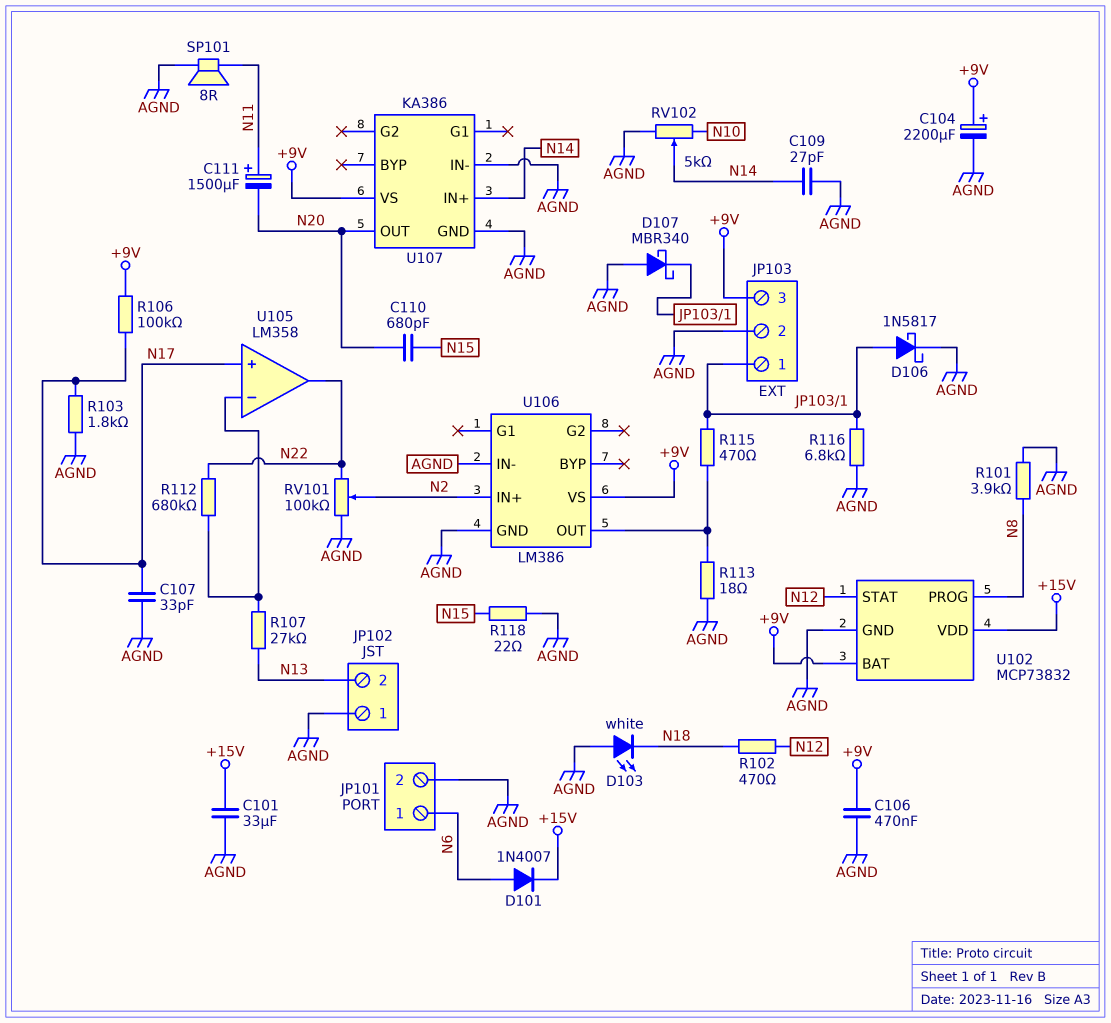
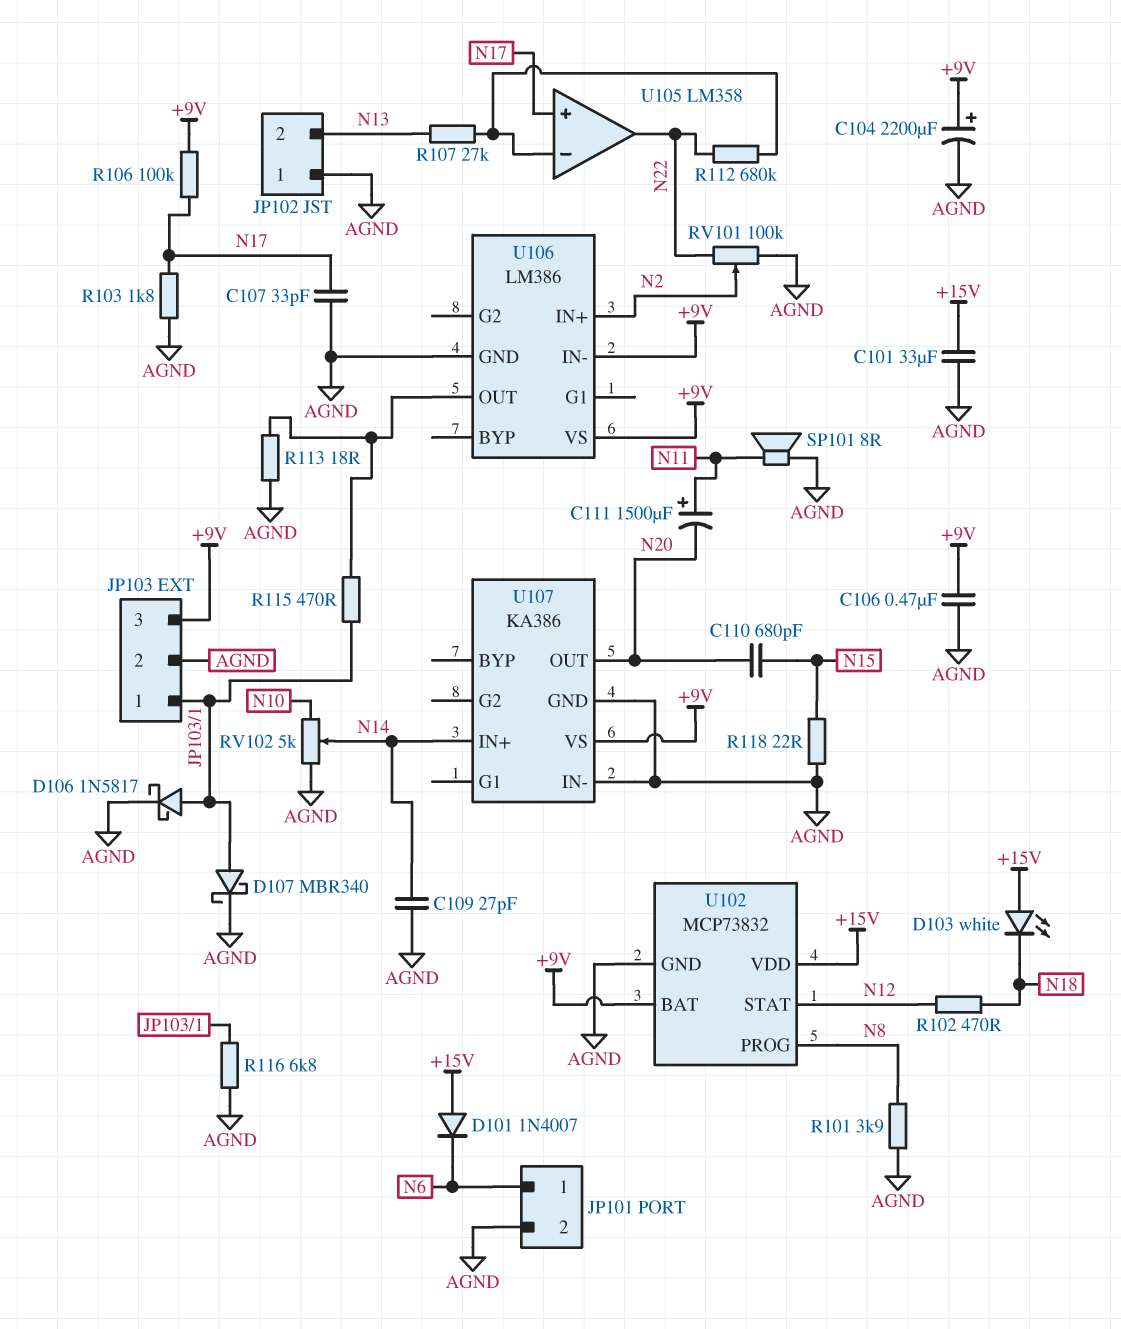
D101: diode 1N4007 (A N6, K +15V) -> diode 1N4007 (A +15V, K N6)
D103: LED white (A AGND, K N18) -> LED white (A +15V, K N18)
D107: schottky MBR340 (A AGND, K JP103/1) -> schottky MBR340 (A JP103/1, K AGND)
U106 pin IN-: AGND -> +9V

